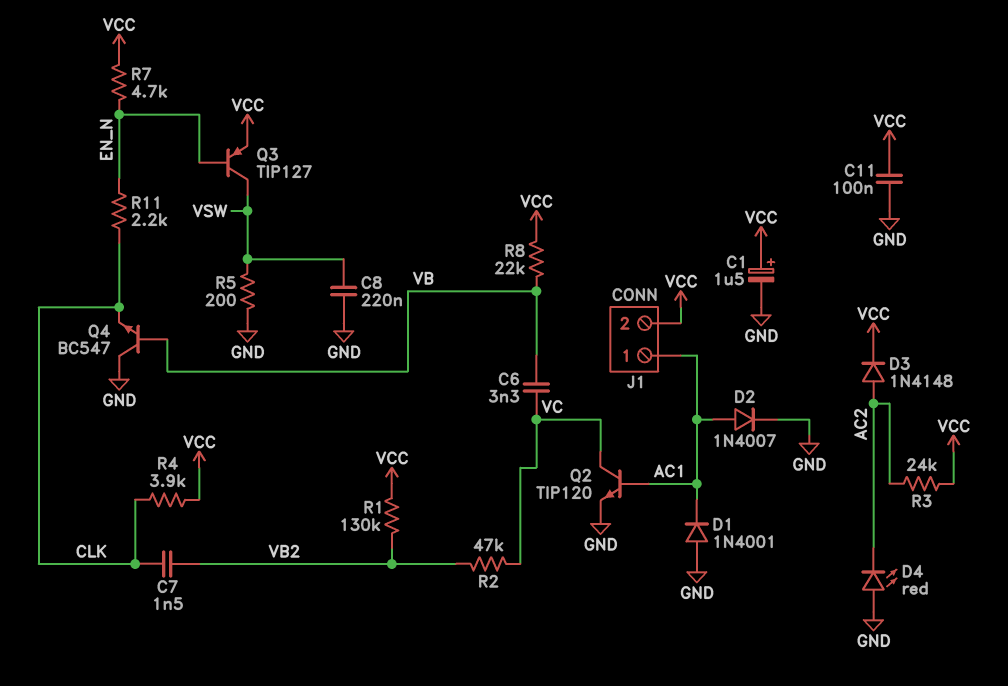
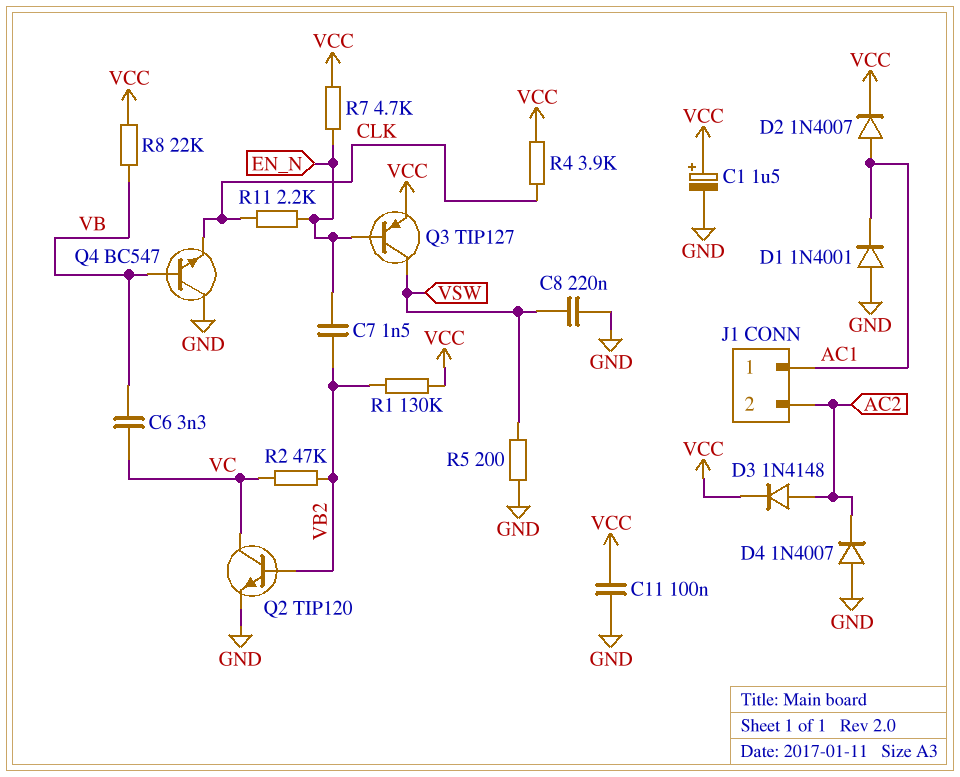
C7: 1.5nF (CLK, VB2) -> 1.5nF (EN_N, VB2)
D2: diode 1N4007 (A AC1, K GND) -> diode 1N4007 (A AC1, K VCC)
D4: LED red (A GND, K AC2) -> diode 1N4007 (A GND, K AC2)
J1 pin 2: VCC -> AC2
Q2: NPN TIP120 (B AC1, C VC, E GND) -> NPN TIP120 (B VB2, C VC, E GND)
R3: 24k (AC2, VCC) -> none

